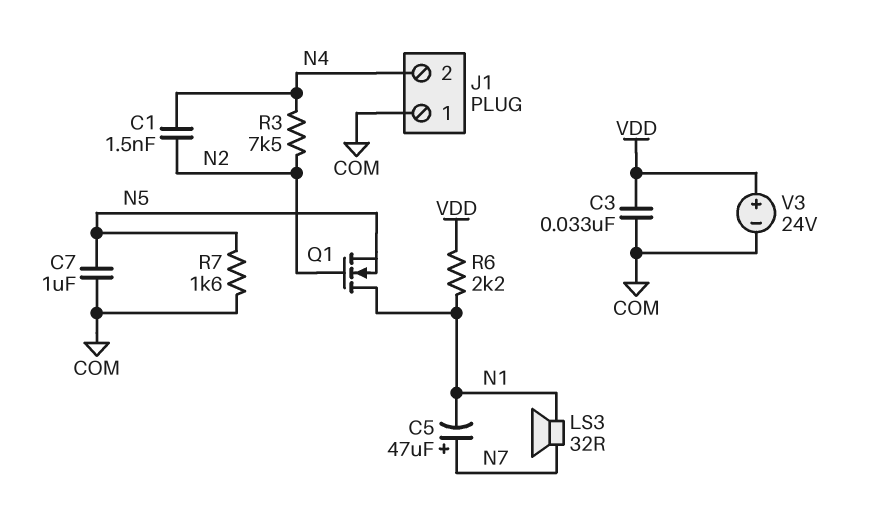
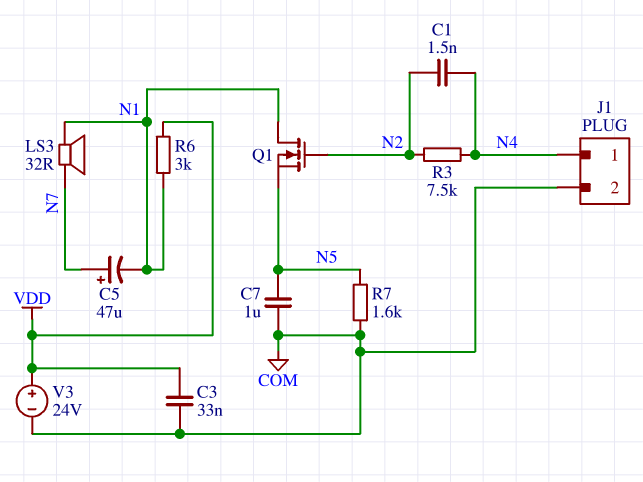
J1 pin 1: COM -> N4
J1 pin 2: N4 -> COM
R6: 2.2k (N1, VDD) -> 3k (N1, VDD)

